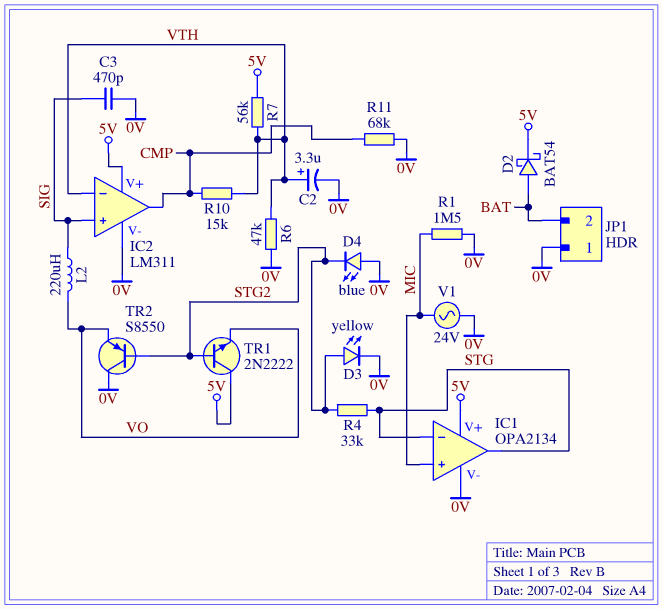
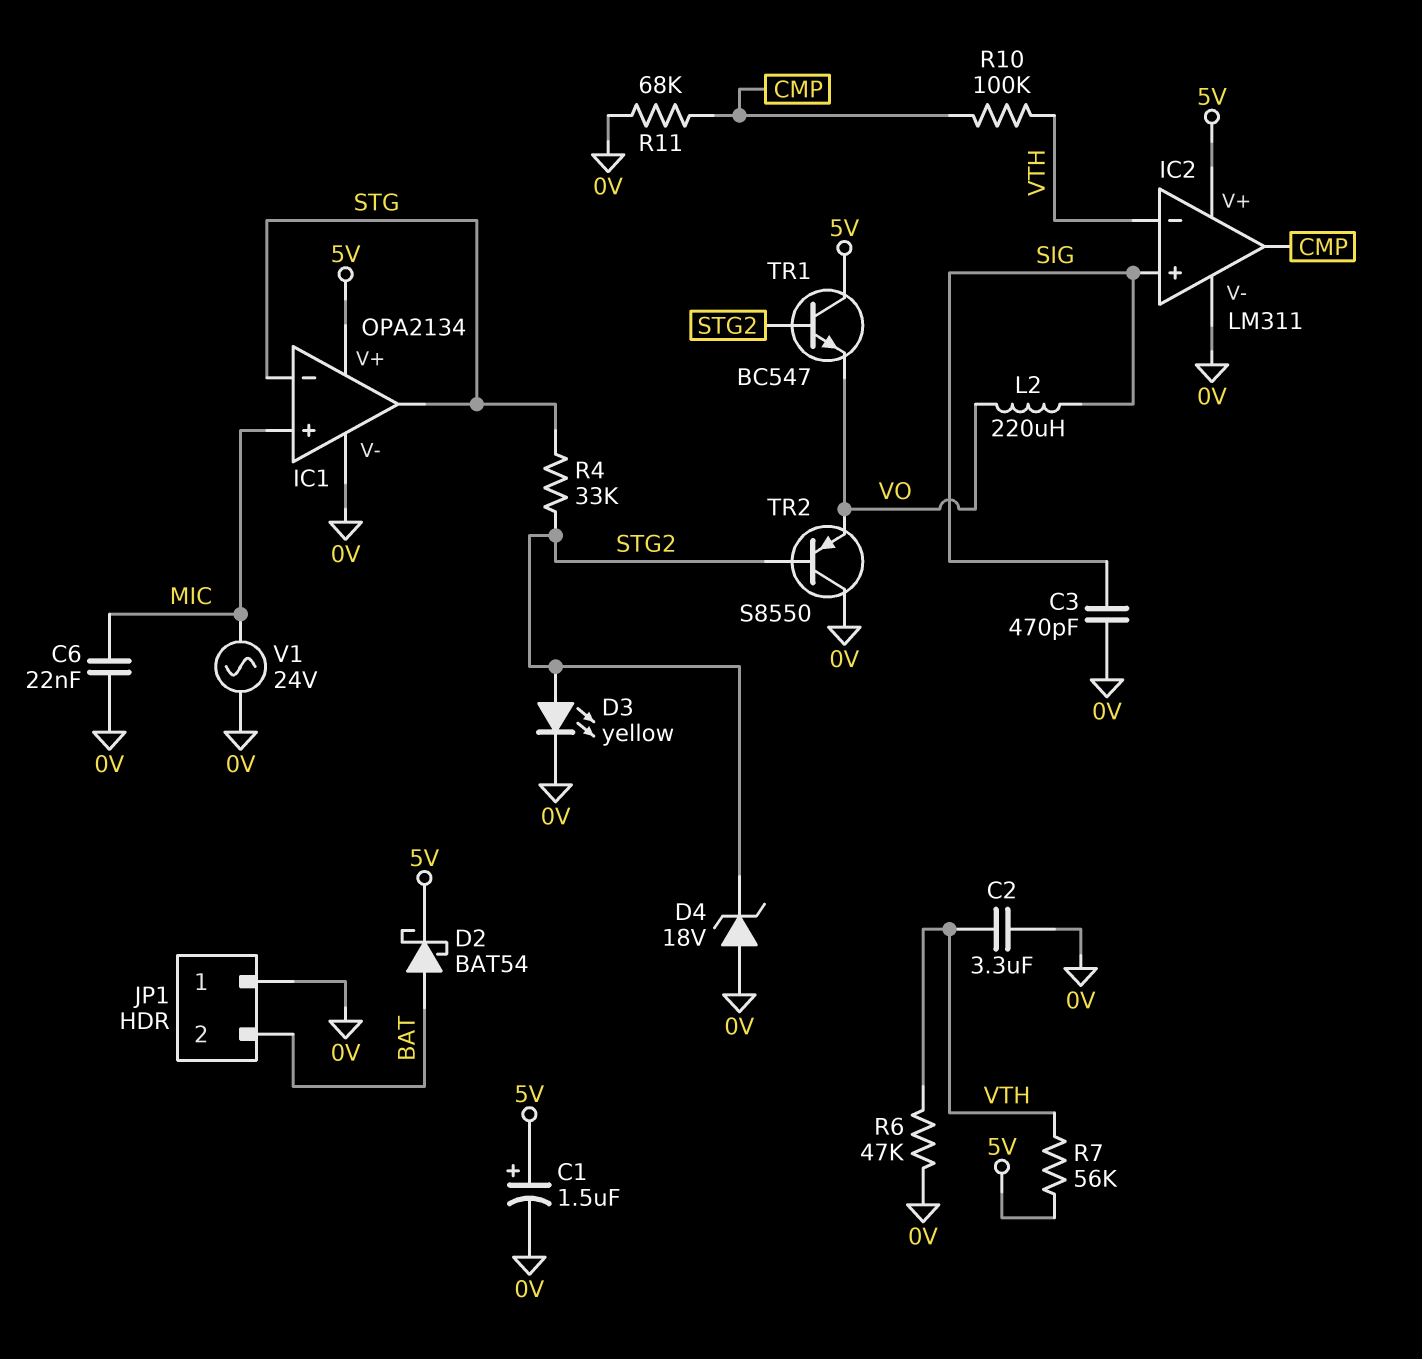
C1: none -> 1.5uF (plus 5V, minus 0V)
C2: 3.3uF (plus VTH, minus 0V) -> 3.3uF (0V, VTH)
C6: none -> 22nF (0V, MIC)
D4: LED blue (A 0V, K STG2) -> zener 18V (A 0V, K STG2)
R1: 1.5M (0V, MIC) -> none
R10: 15k (CMP, VTH) -> 100k (CMP, VTH)
TR1: NPN 2N2222 (B STG2, C 5V, E VO) -> NPN BC547 (B STG2, C 5V, E VO)

